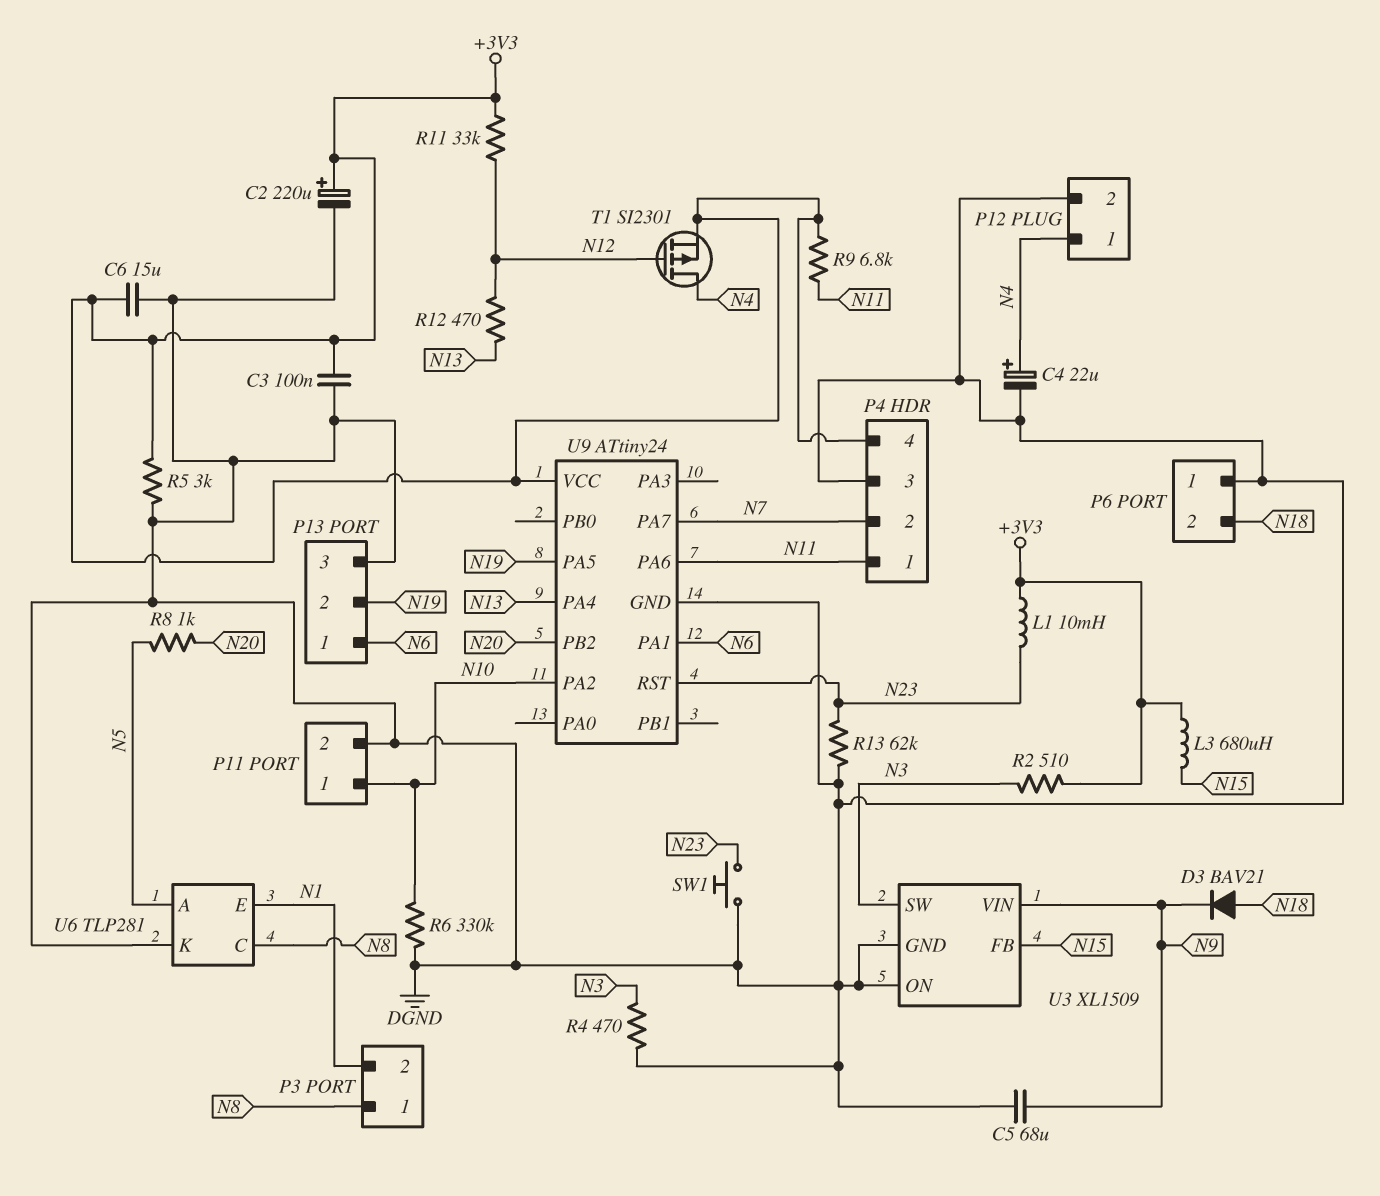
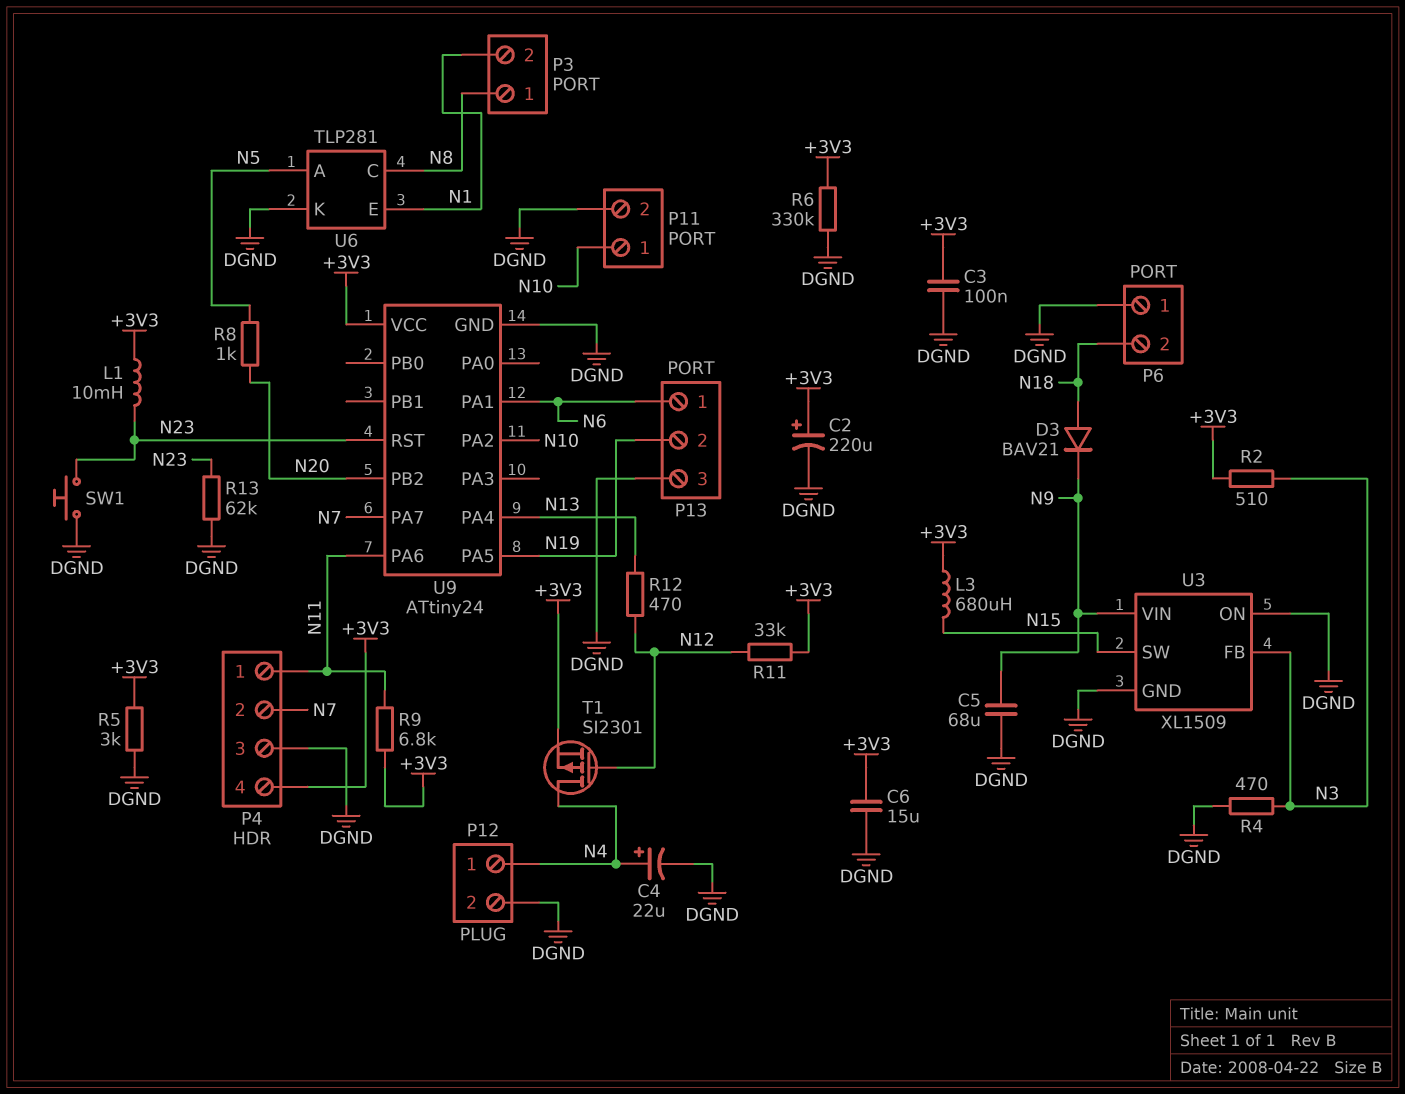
R6: 330k (DGND, N10) -> 330k (+3V3, DGND)
U3 pin FB: N15 -> N3
U3 pin SW: N3 -> N15

